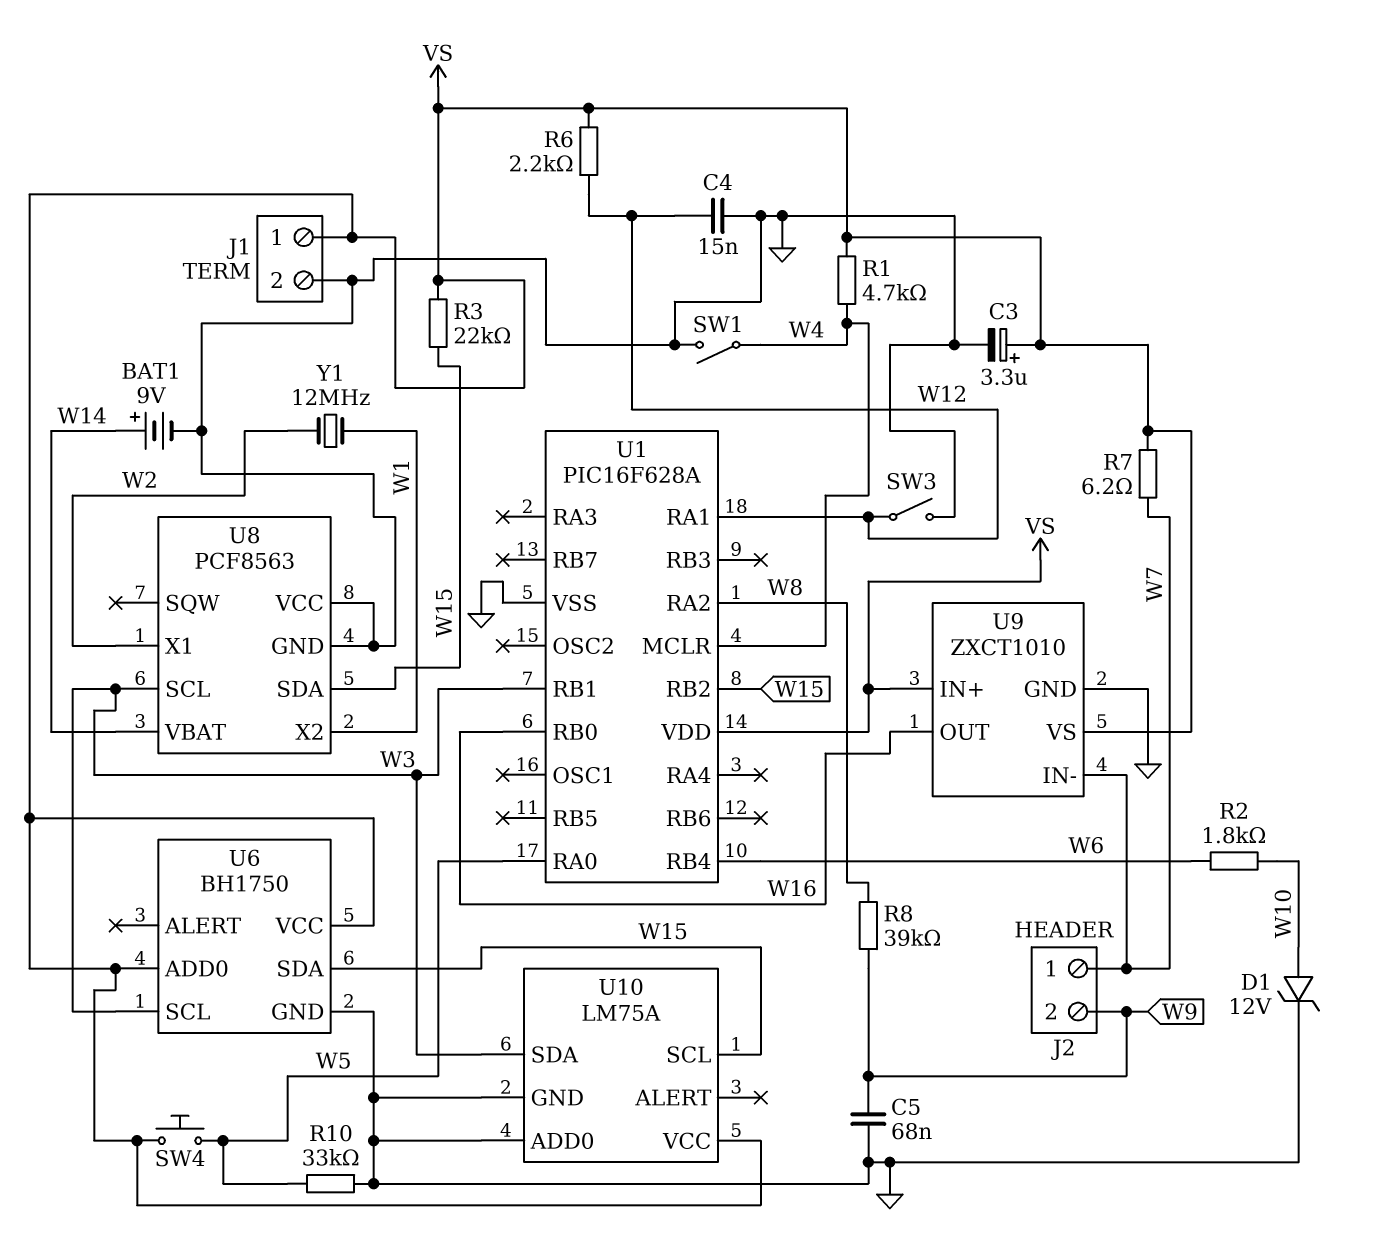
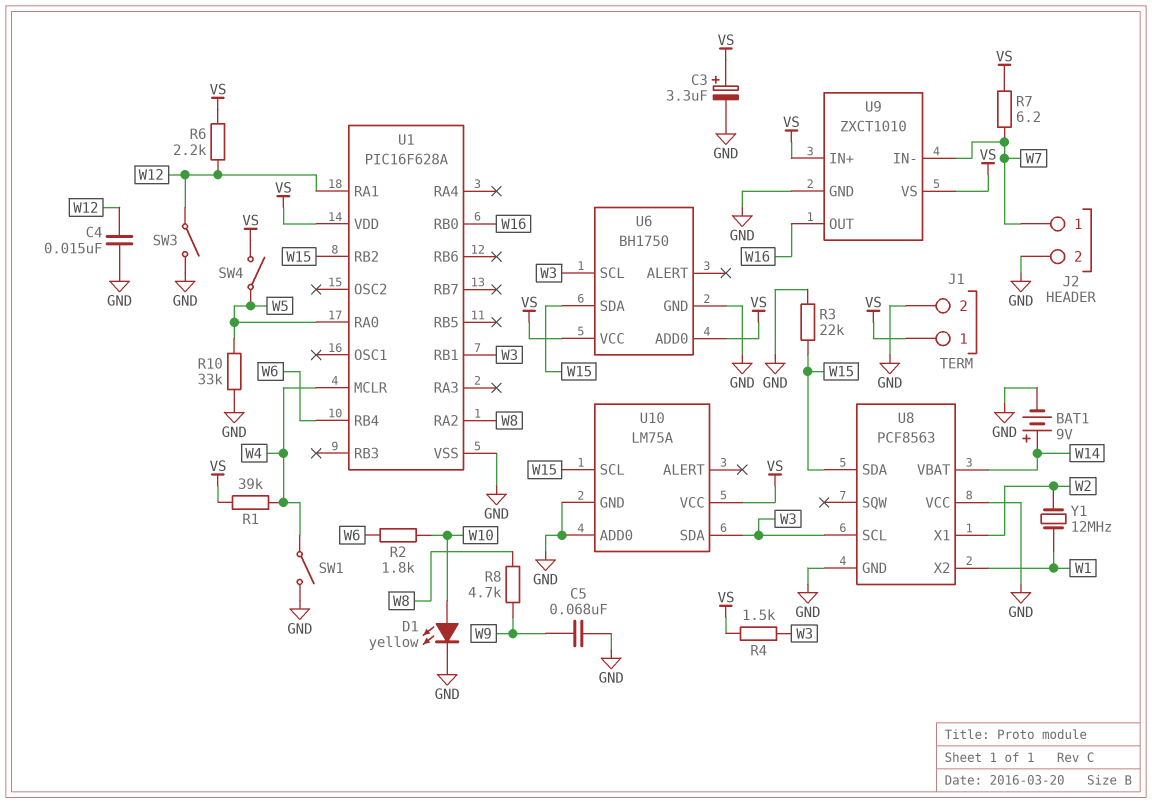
D1: zener 12V (A W10, K GND) -> LED yellow (A W10, K GND)
J2 pin 2: W9 -> GND
R1: 4.7k (VS, W4) -> 39k (VS, W4)
R3: 22k (VS, W15) -> 22k (GND, W15)
R4: none -> 1.5k (VS, W3)
R8: 39k (W8, W9) -> 4.7k (W8, W9)
SW4: button (VS, W5) -> switch (VS, W5)

